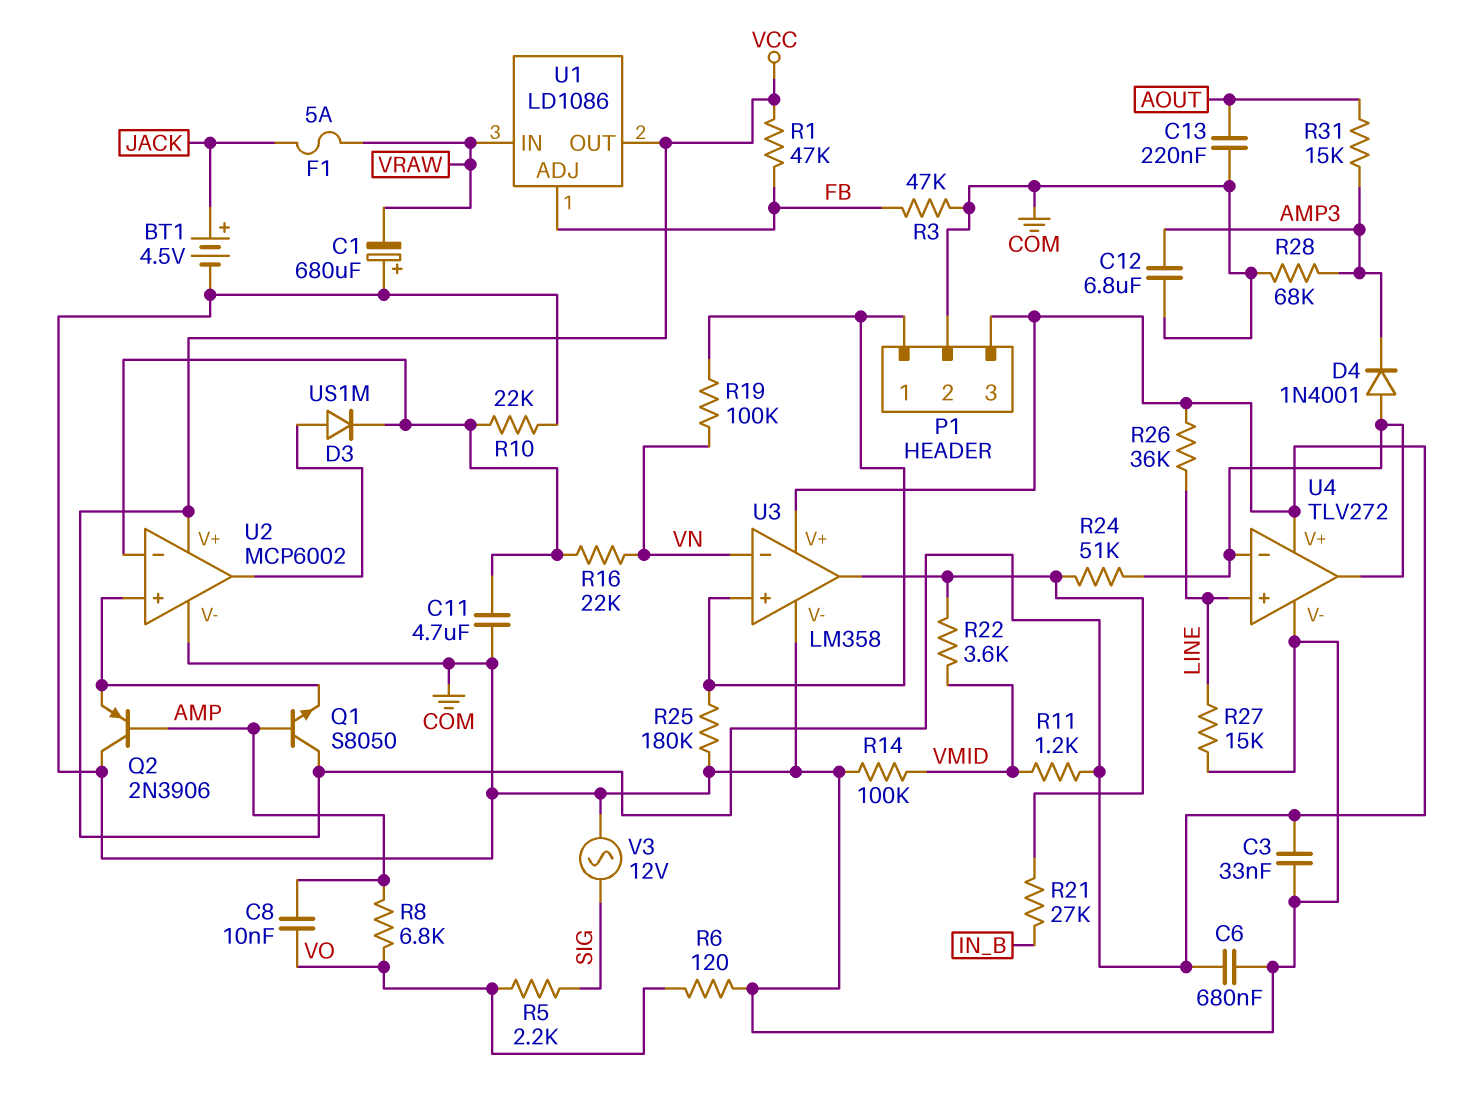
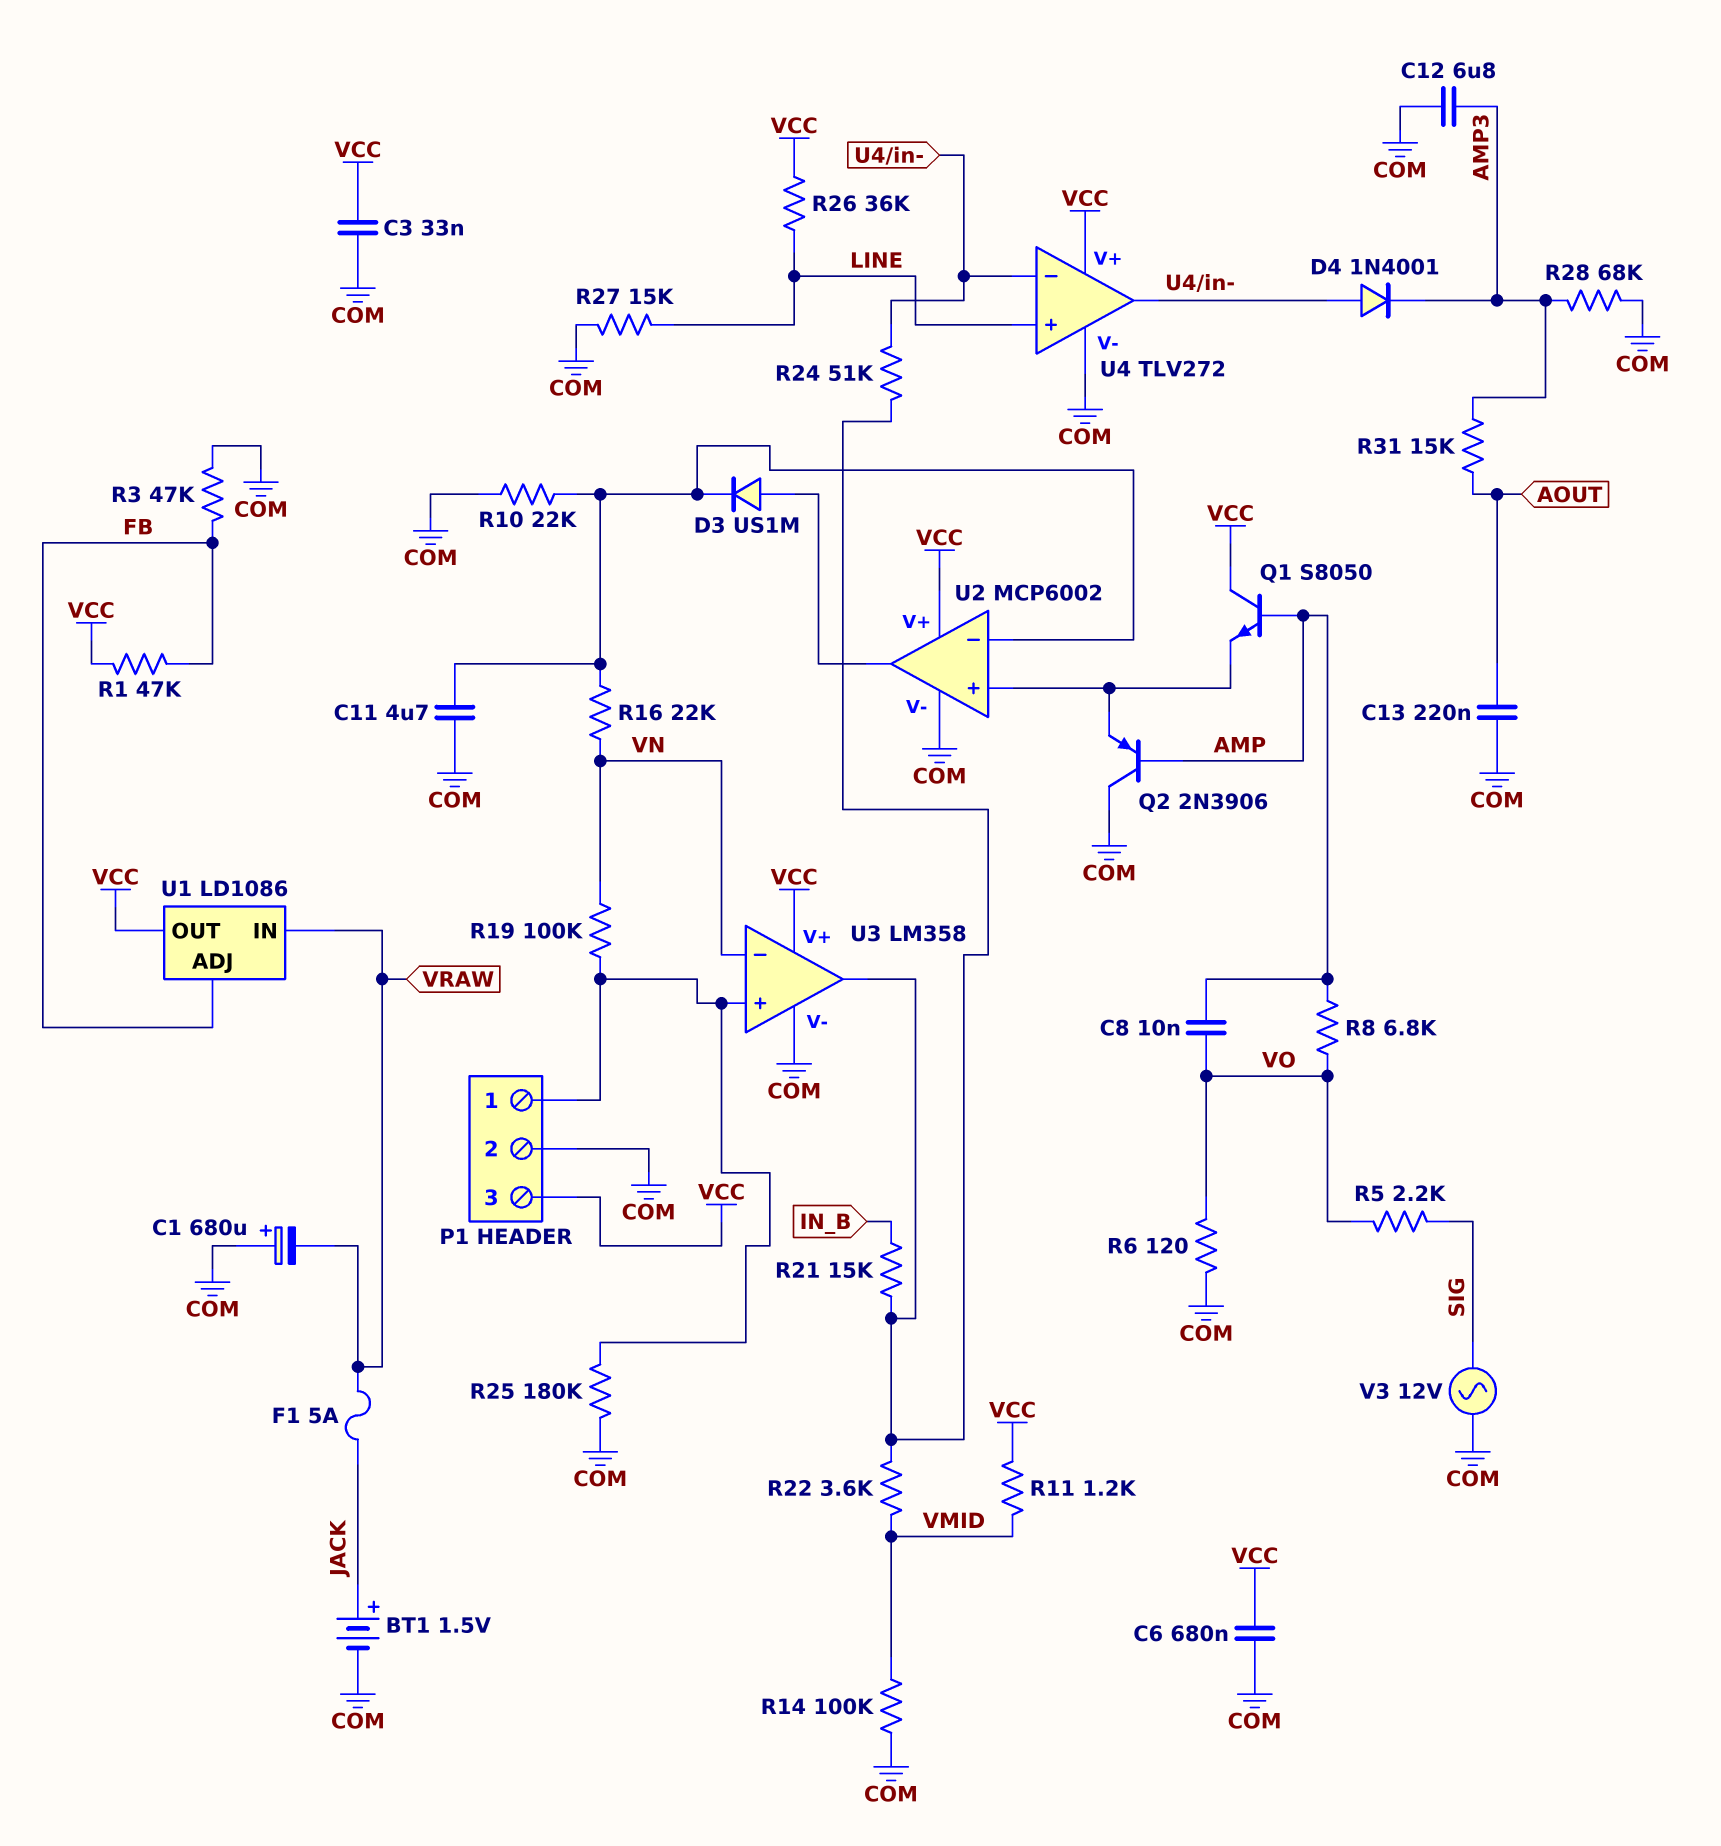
BT1: 4.5V (plus JACK, minus COM) -> 1.5V (plus JACK, minus COM)
R21: 27k (IN_B, U3/out) -> 15k (IN_B, U3/out)

